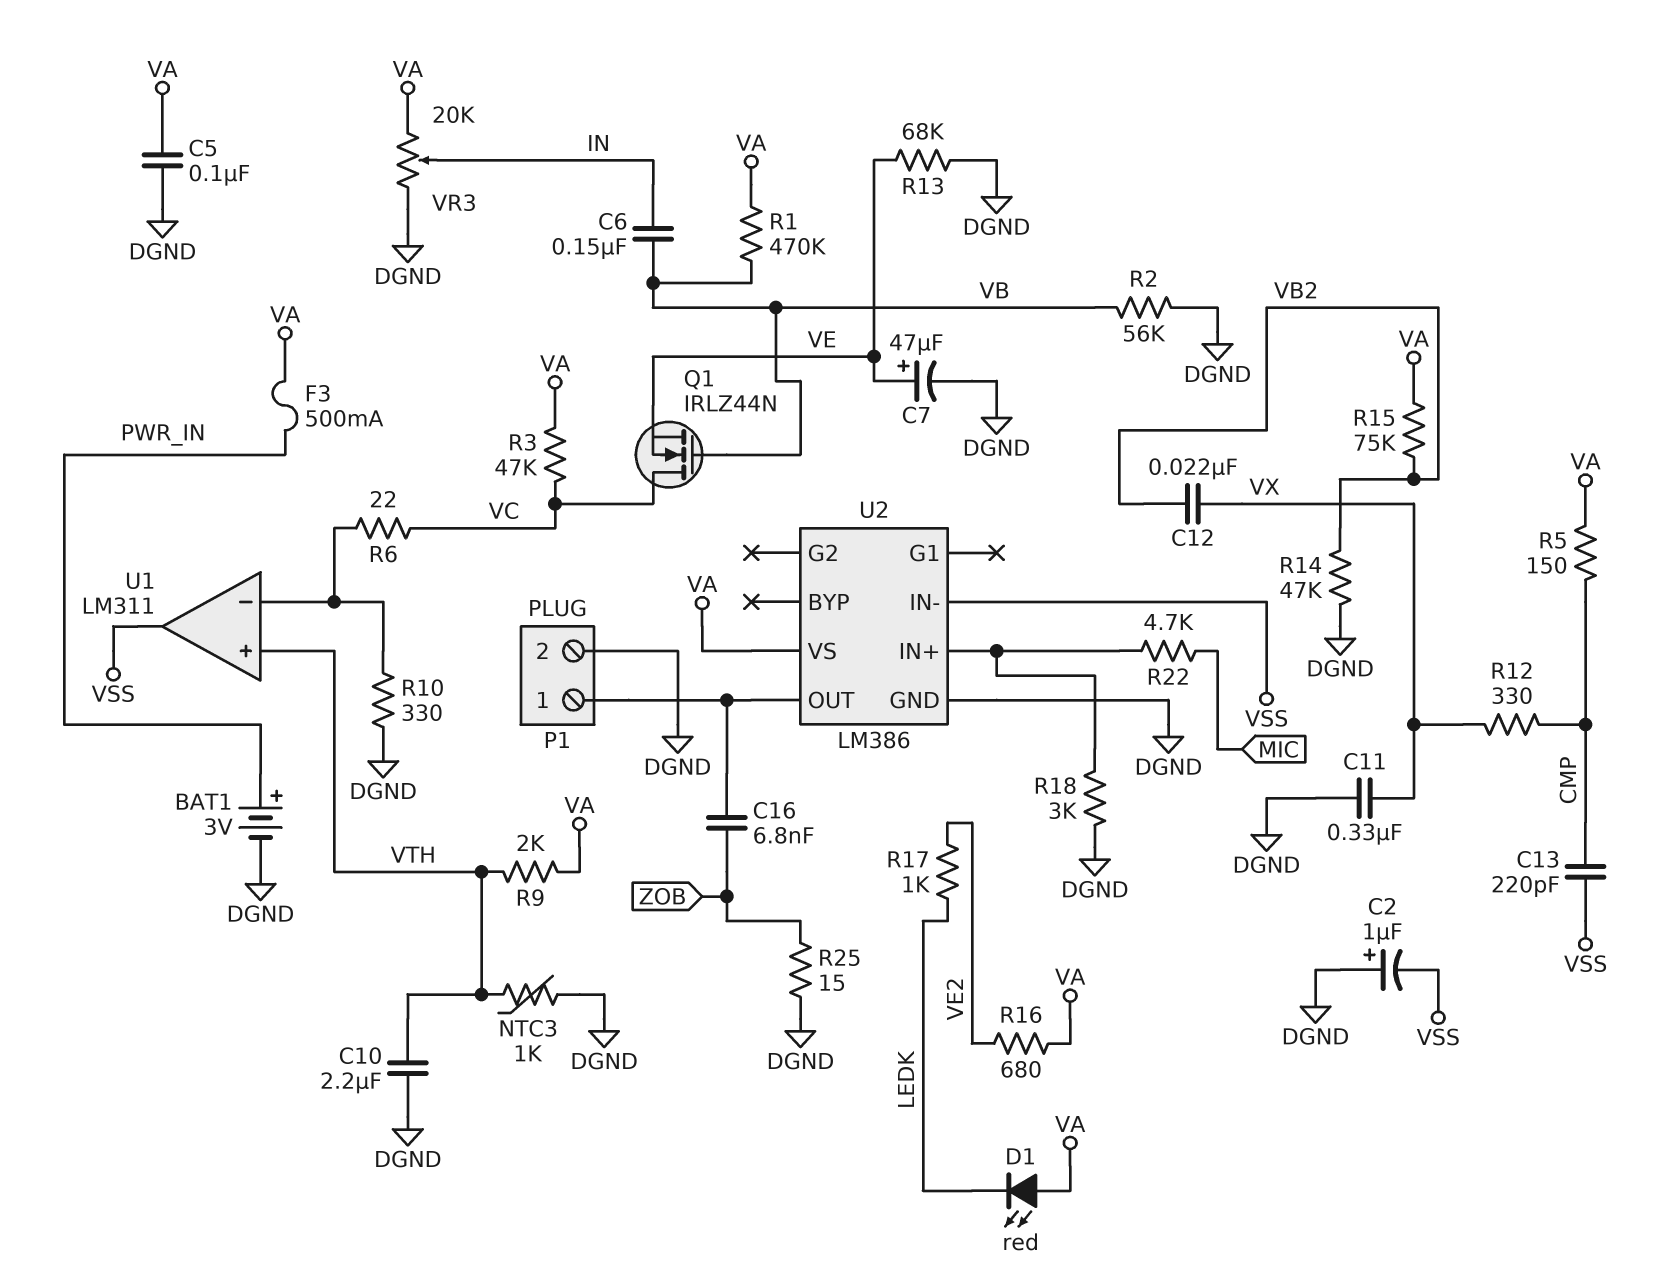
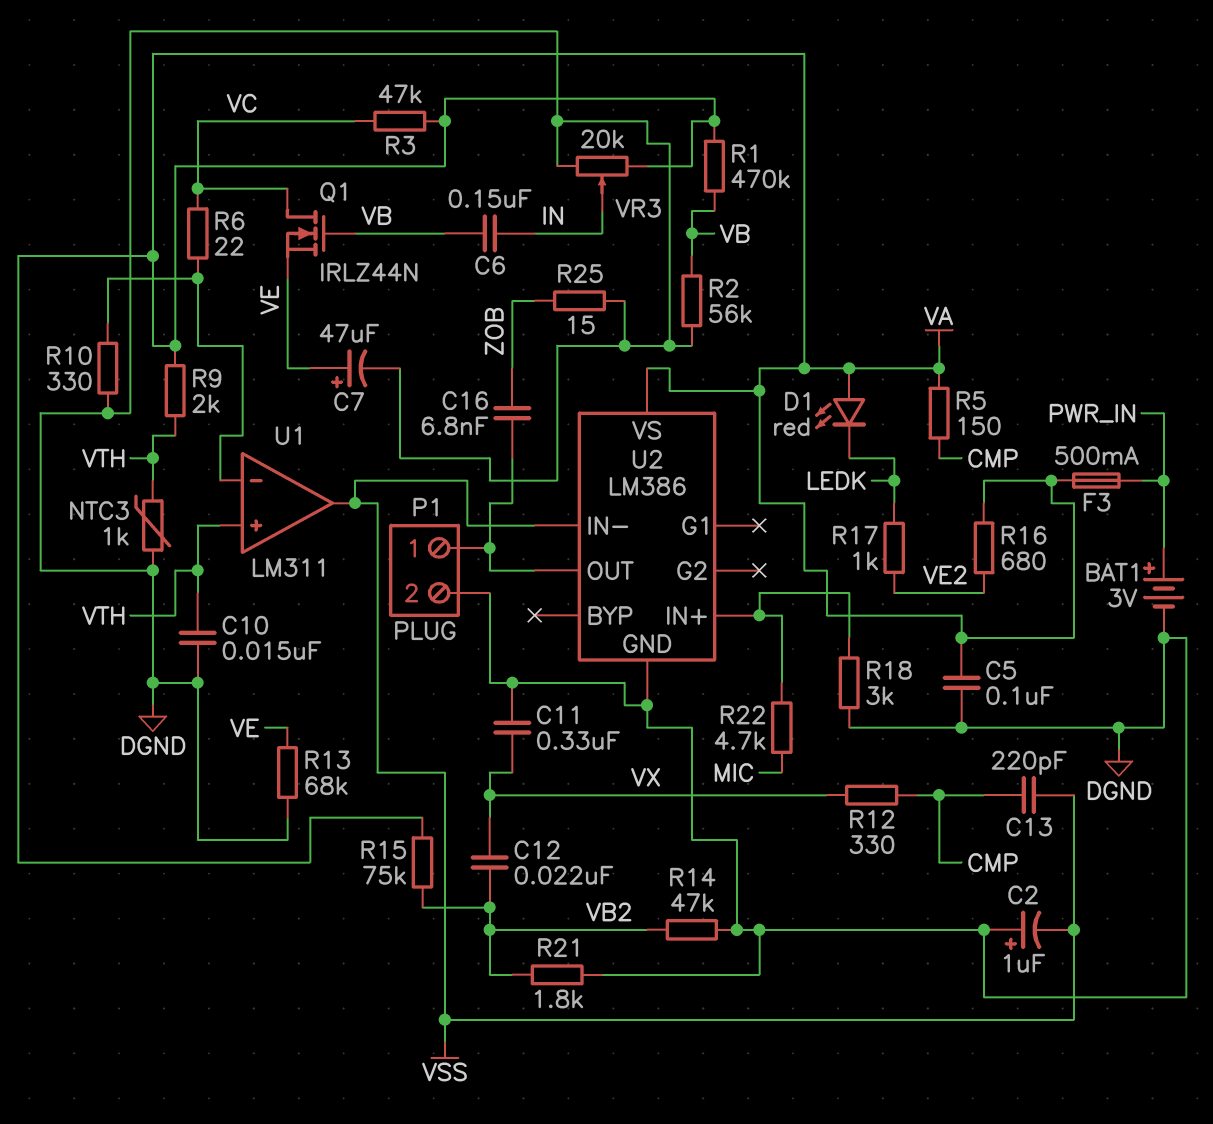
C10: 2.2uF (DGND, VTH) -> 15nF (DGND, VTH)
R21: none -> 1.8k (DGND, VB2)

